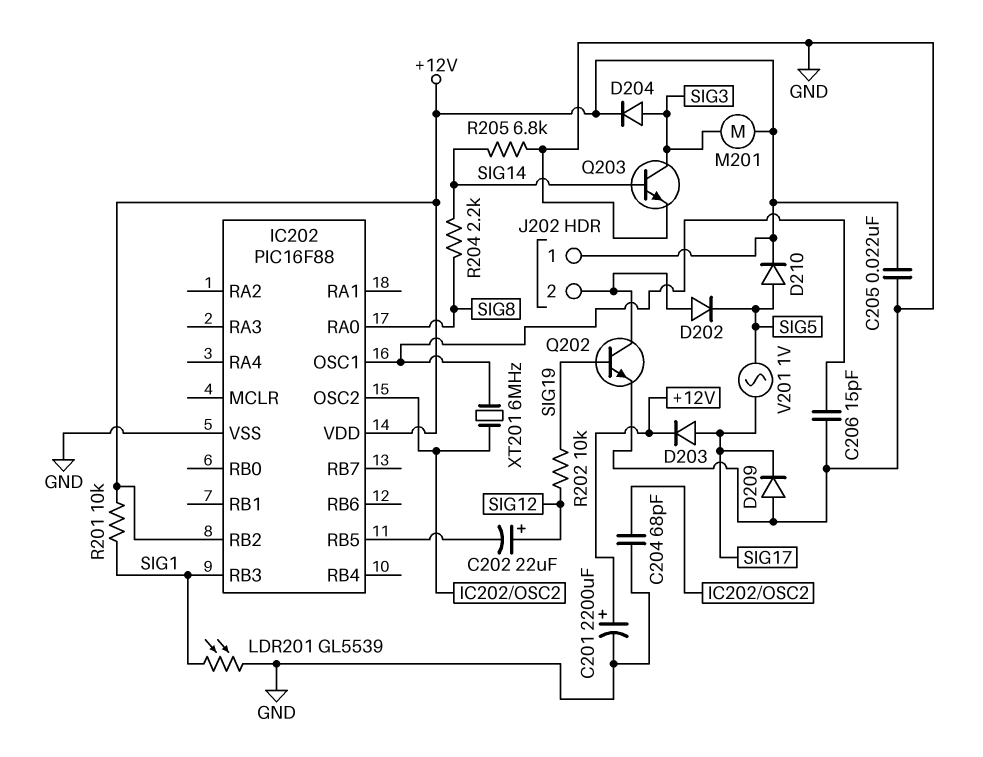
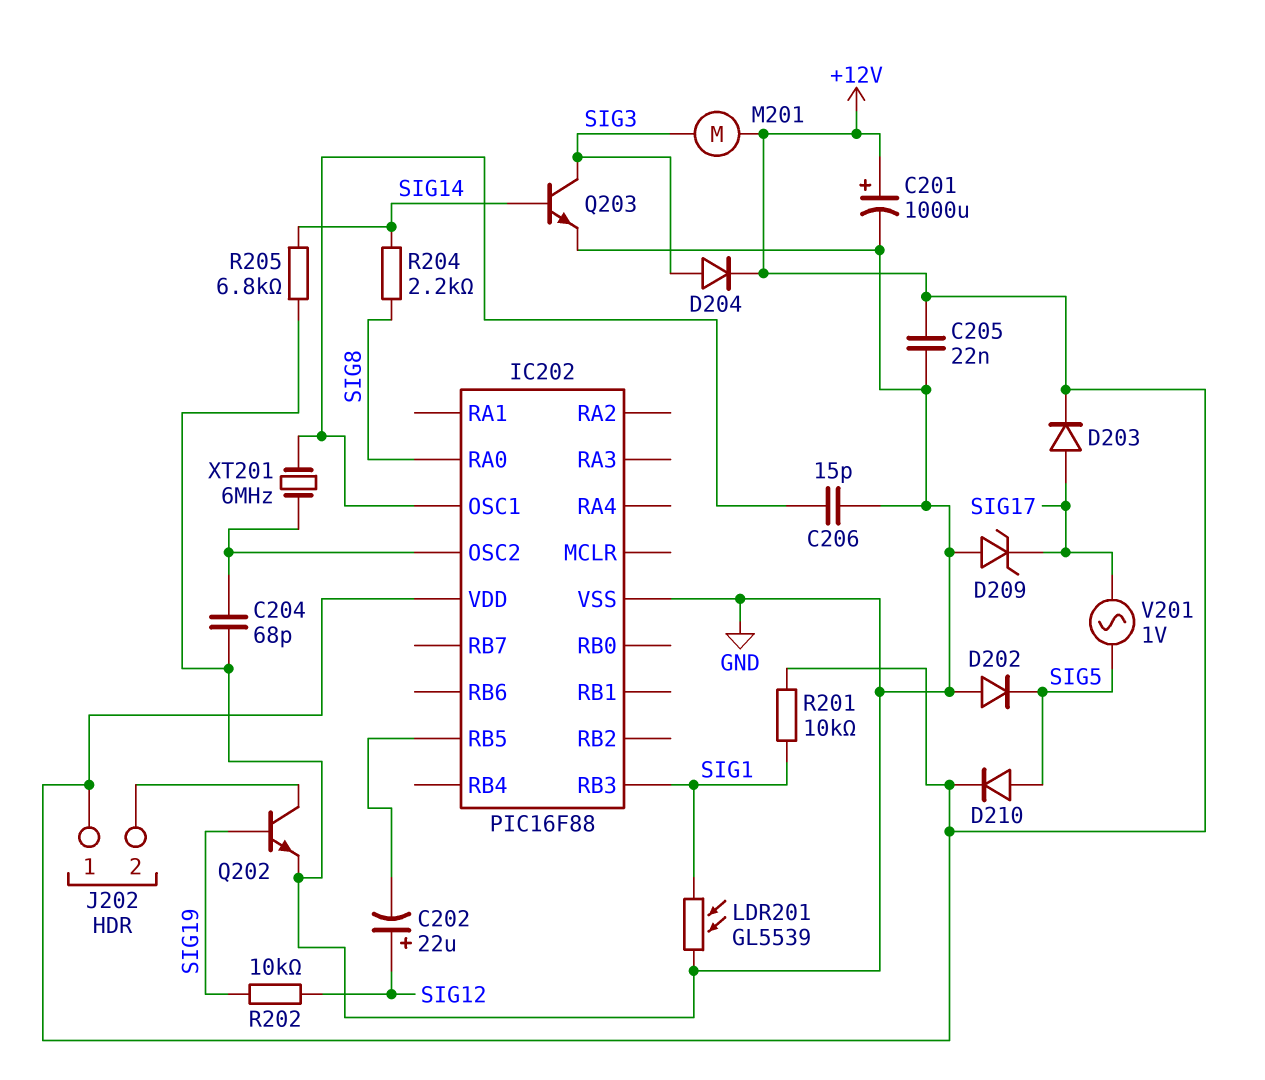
C201: 2200uF (plus +12V, minus GND) -> 1000uF (plus +12V, minus GND)
D202: diode (A J202/2, K SIG5) -> diode (A GND, K SIG5)
D209: diode (A GND, K SIG17) -> zener (A GND, K SIG17)
IC202 pin RB2: +12V -> none

